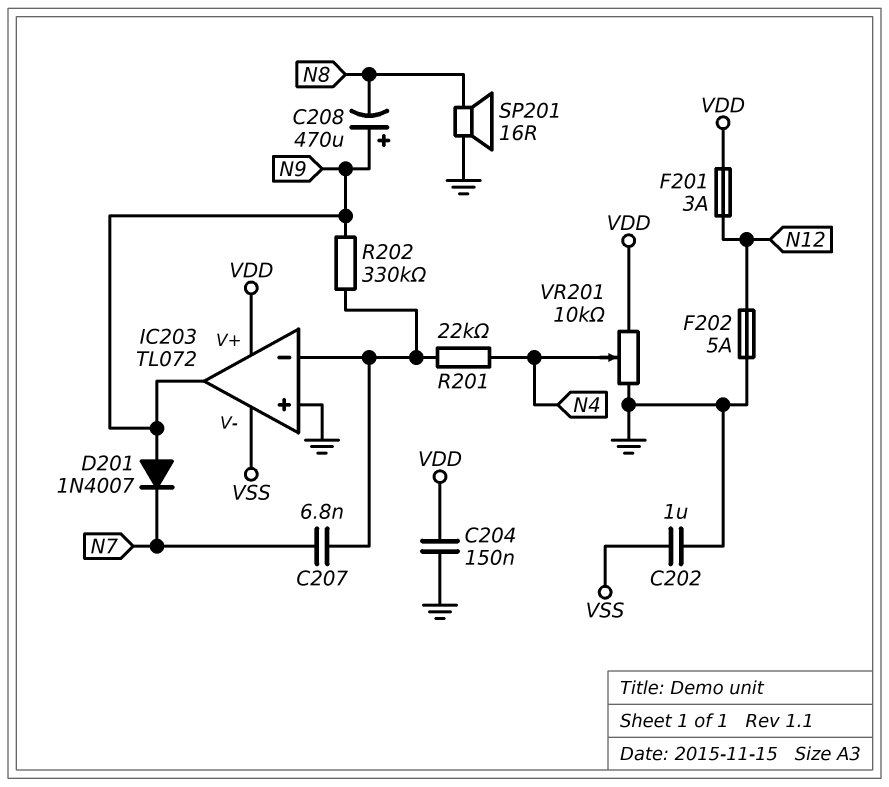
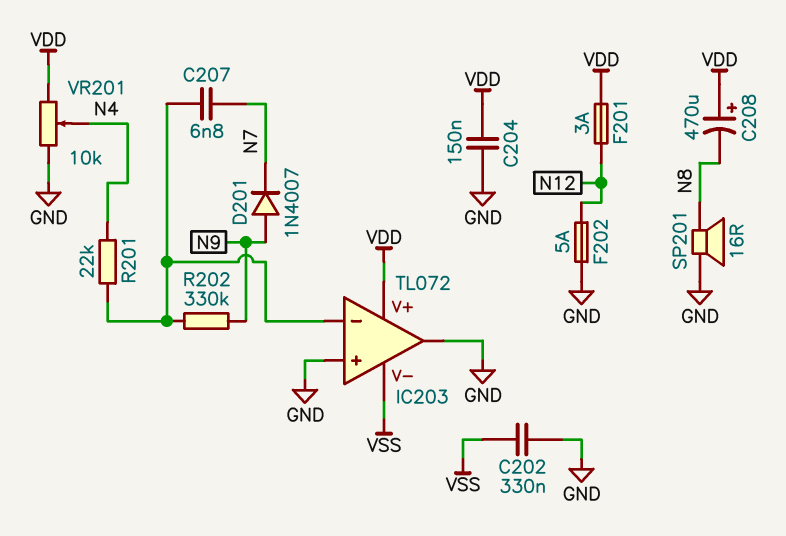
C202: 1uF (GND, VSS) -> 330nF (GND, VSS)
C208: 470uF (plus N9, minus N8) -> 470uF (plus VDD, minus N8)
IC203 pin out: N9 -> GND

